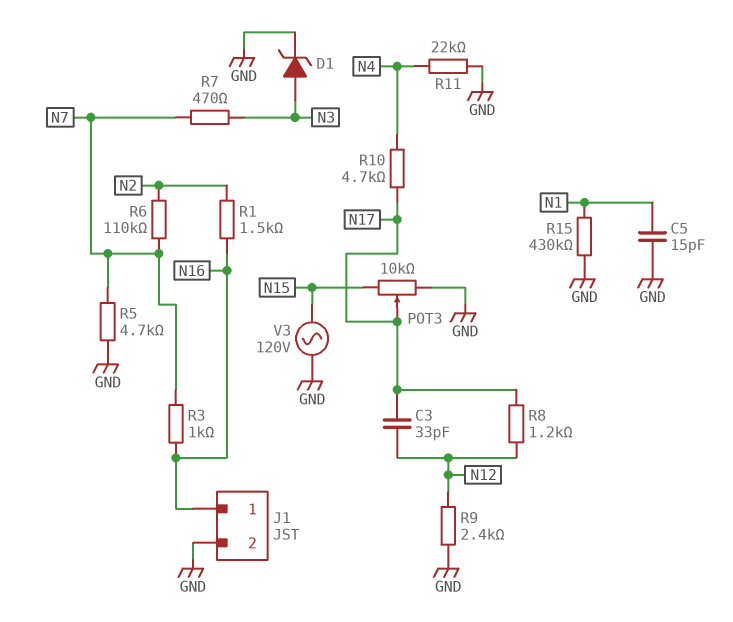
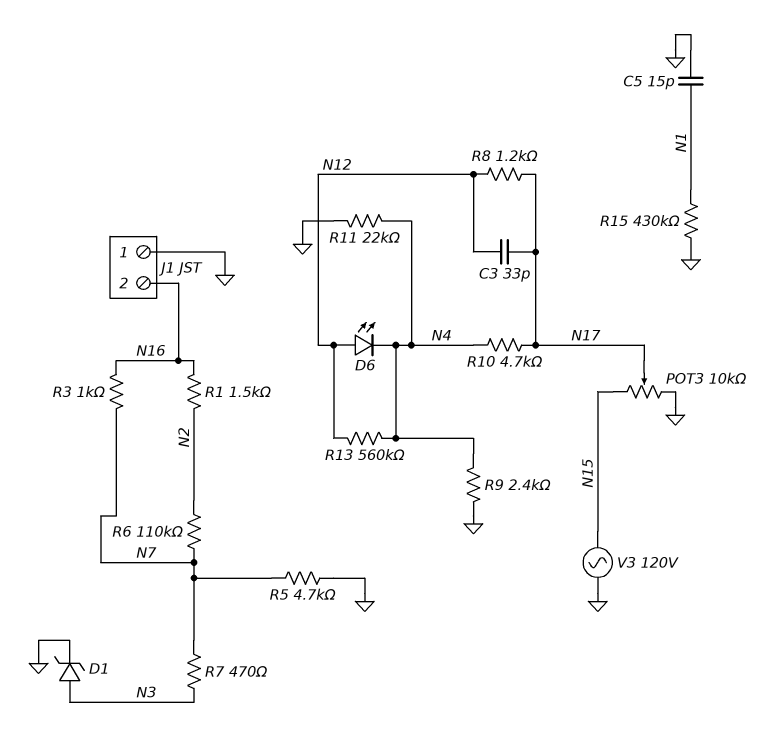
D6: none -> LED (A N12, K N4)
J1 pin 1: N16 -> GND
J1 pin 2: GND -> N16
R9: 2.4k (GND, N12) -> 2.4k (GND, N4)
R13: none -> 560k (N4, N12)

